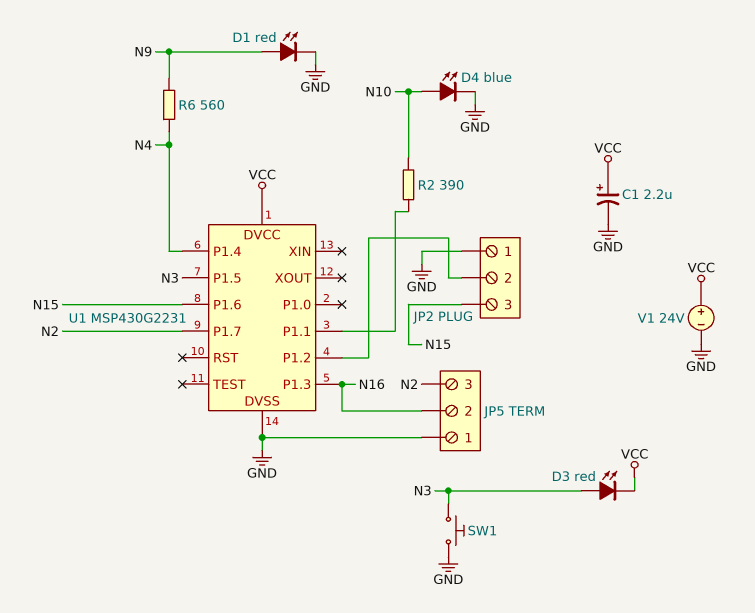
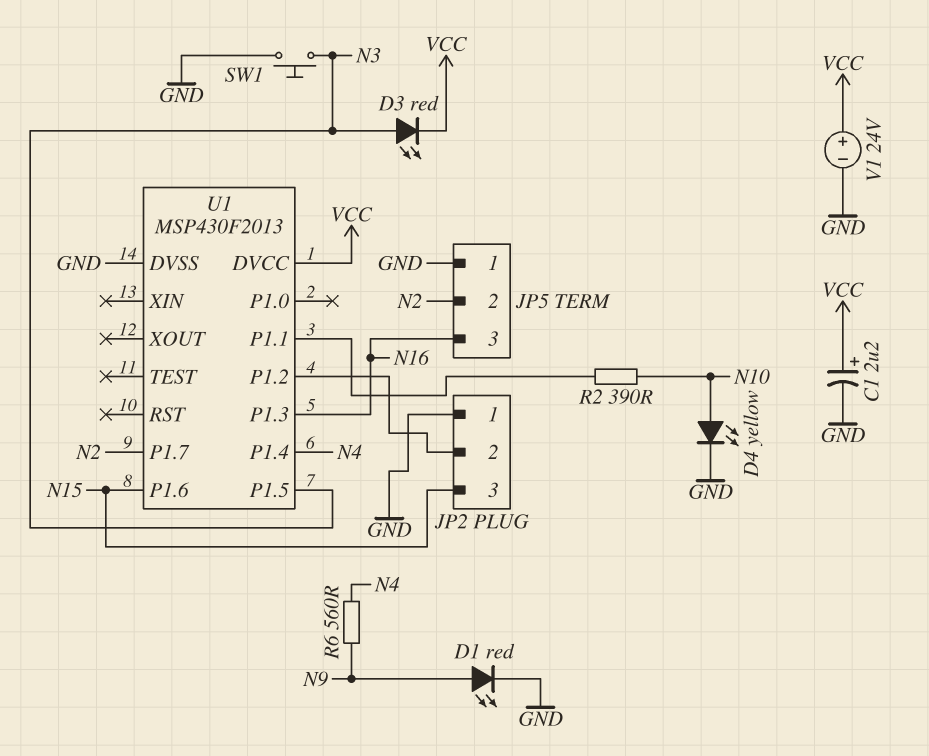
D4: LED blue (A N10, K GND) -> LED yellow (A N10, K GND)
JP5 pin 2: N16 -> N2
JP5 pin 3: N2 -> N16
U1: MSP430G2231 -> MSP430F2013

